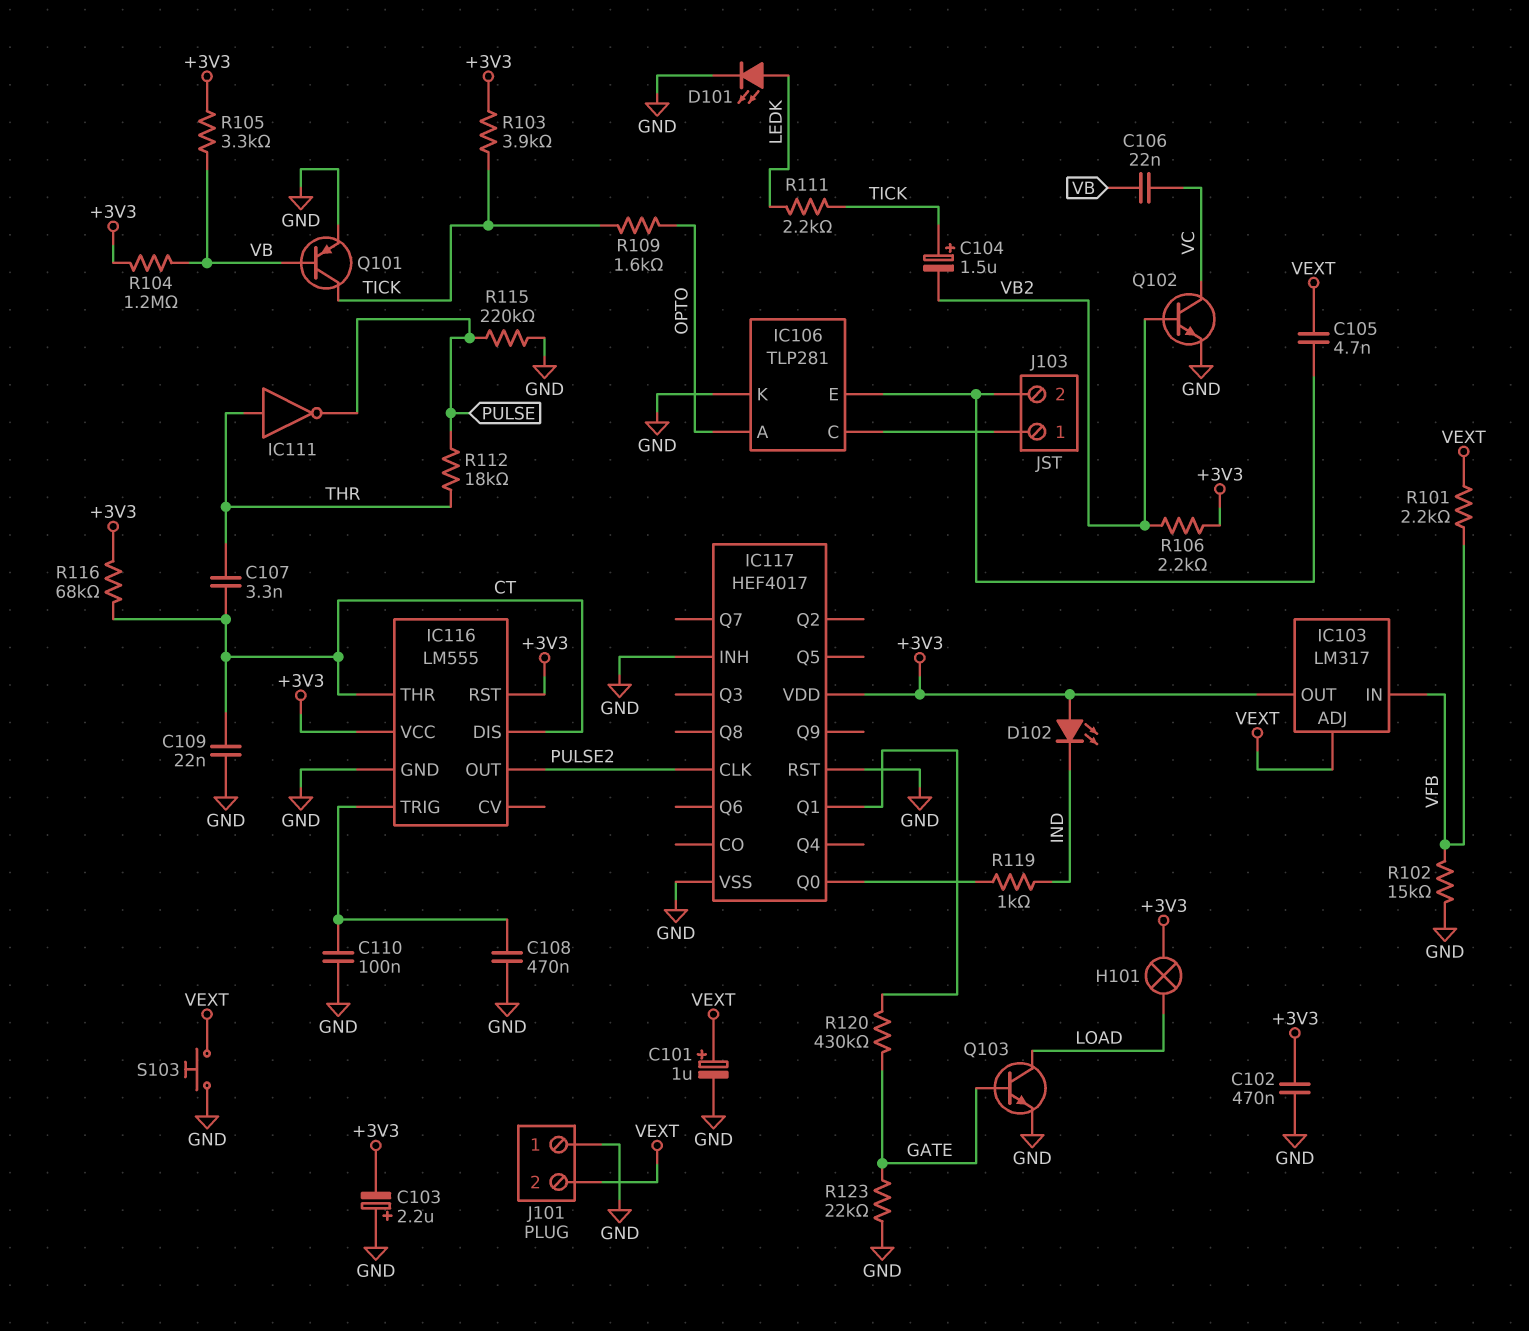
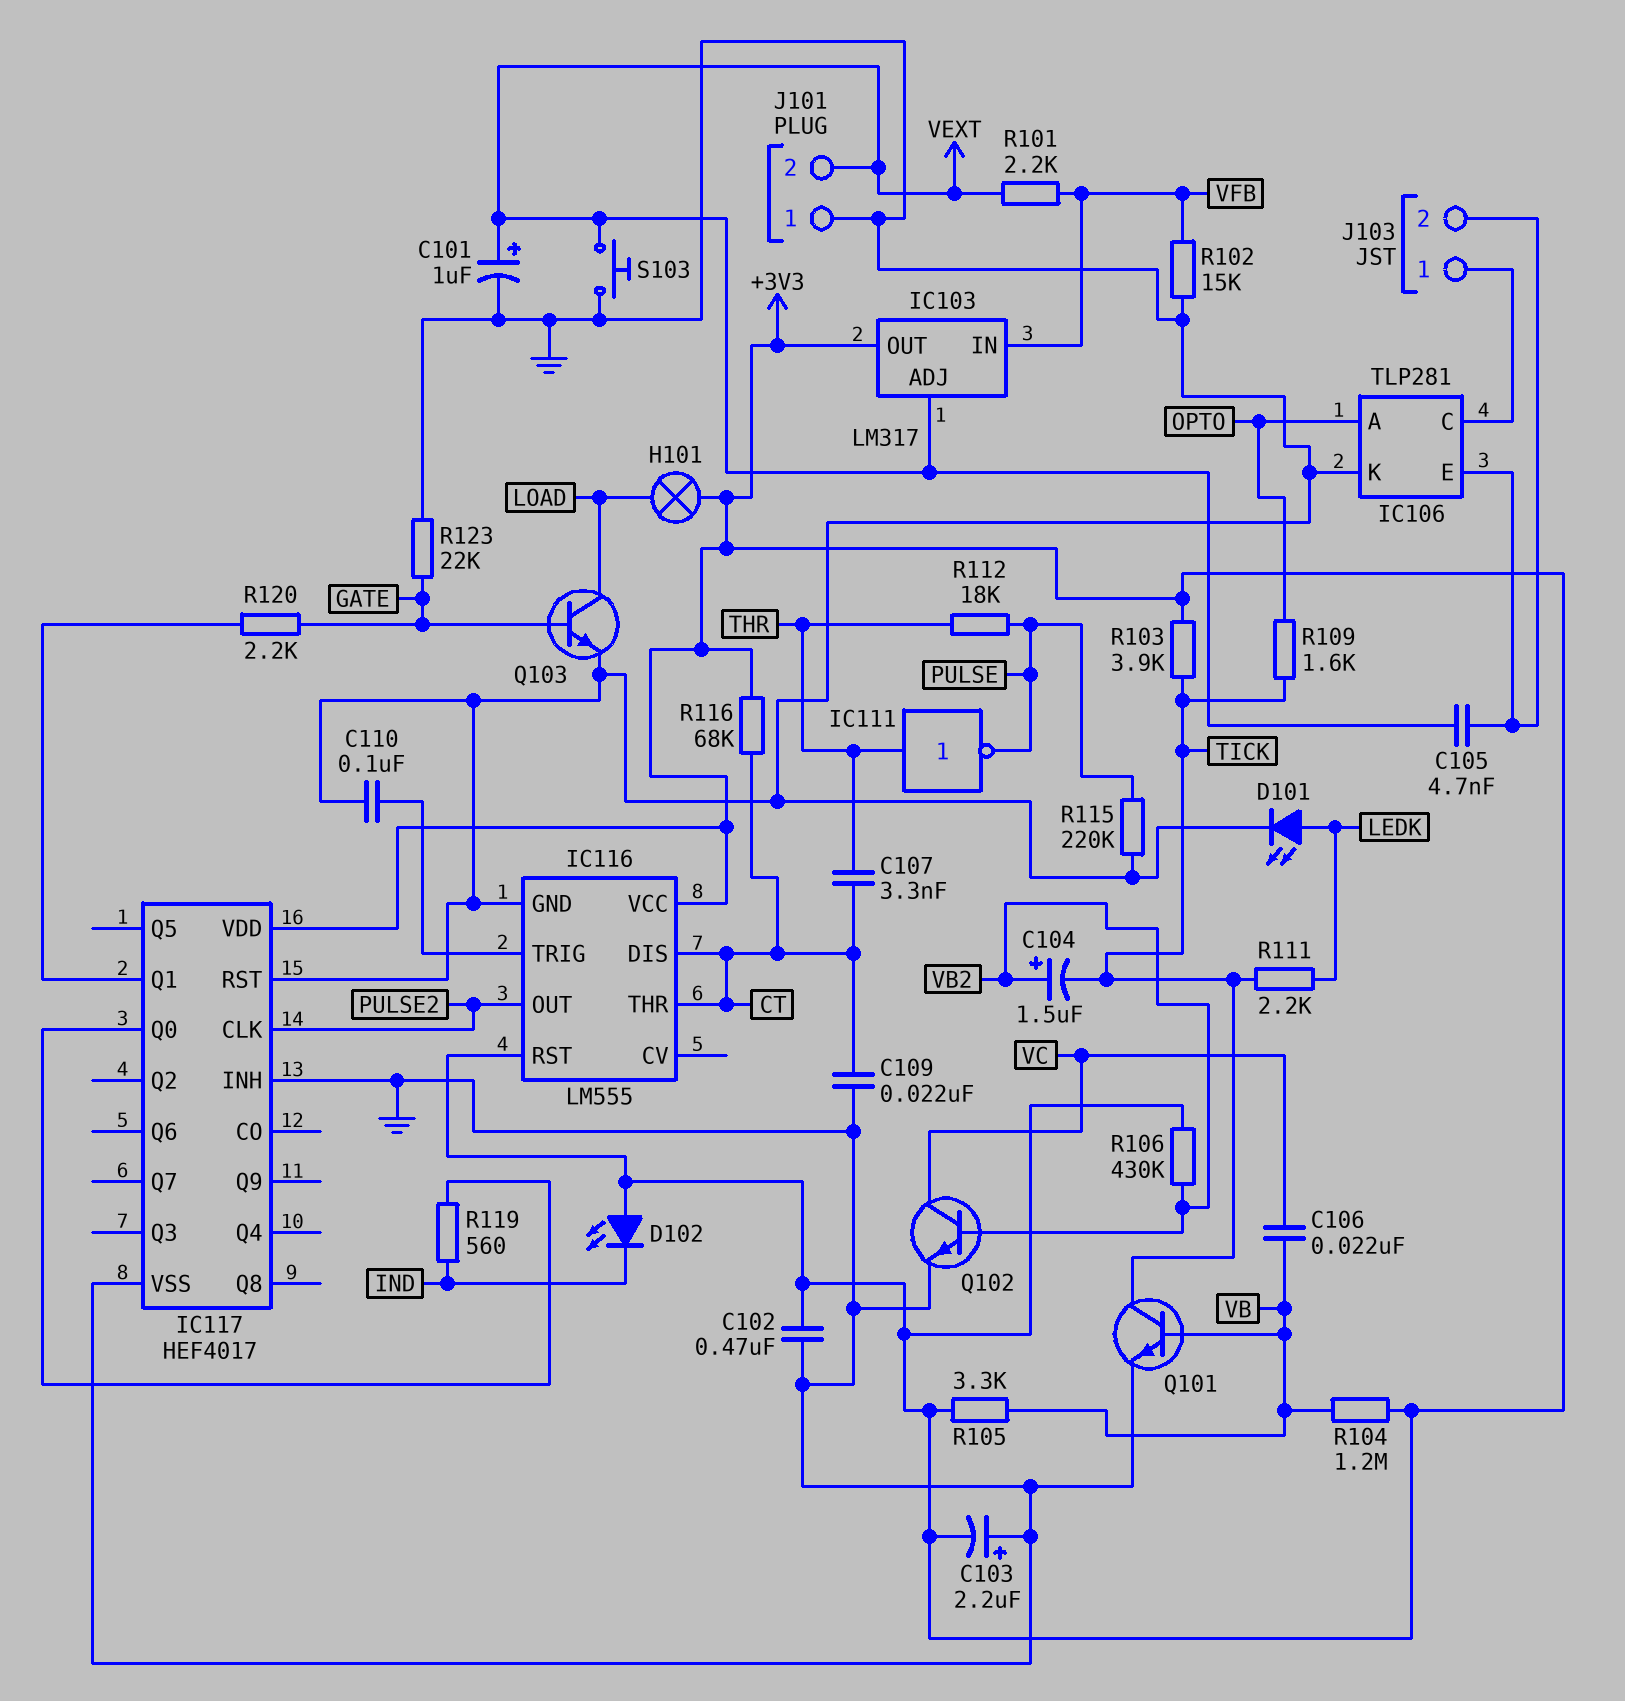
C104: 1.5uF (plus TICK, minus VB2) -> 1.5uF (plus VB2, minus TICK)
C108: 470nF (GND, IC116/TRIG) -> none
Q101: PNP (B VB, C TICK, E GND) -> NPN (B VB, C TICK, E GND)
R106: 2.2k (+3V3, VB2) -> 430k (+3V3, VB2)
R119: 1k (IC117/Q0, IND) -> 560 (IC117/Q0, IND)
R120: 430k (GATE, IC117/Q1) -> 2.2k (GATE, IC117/Q1)

